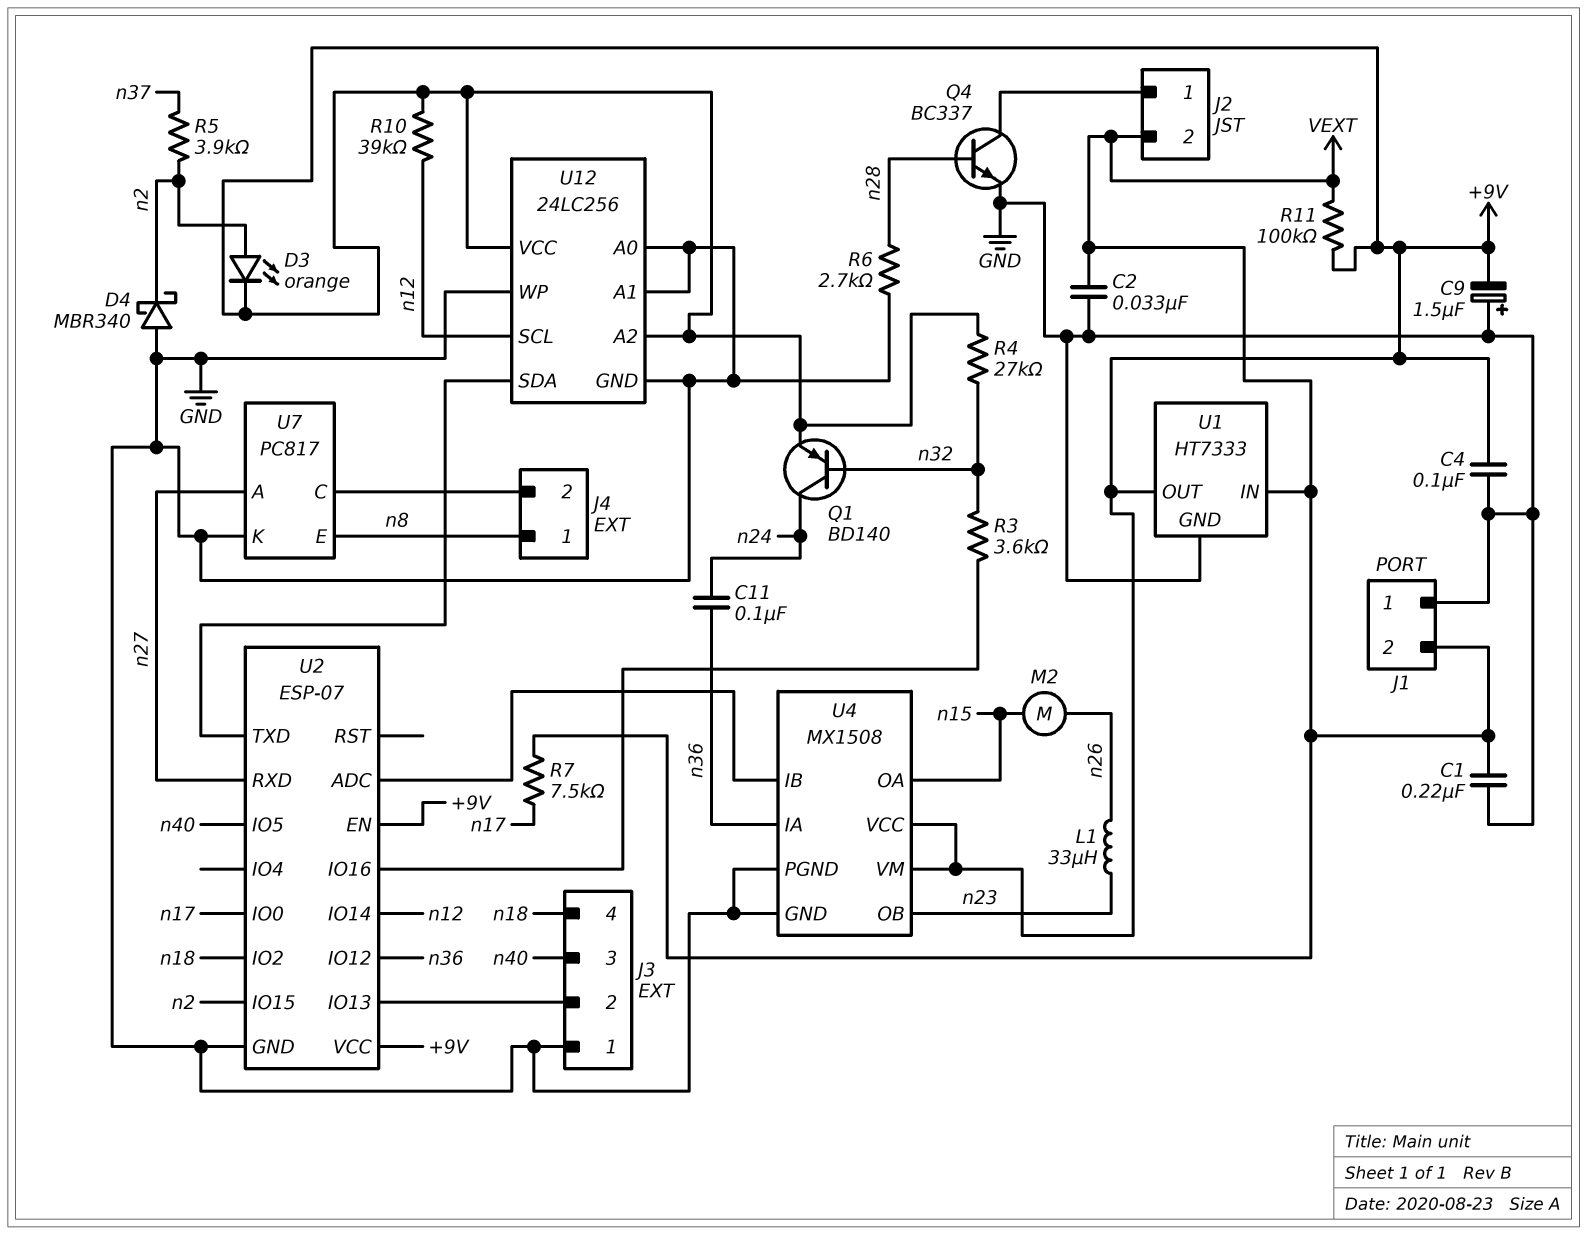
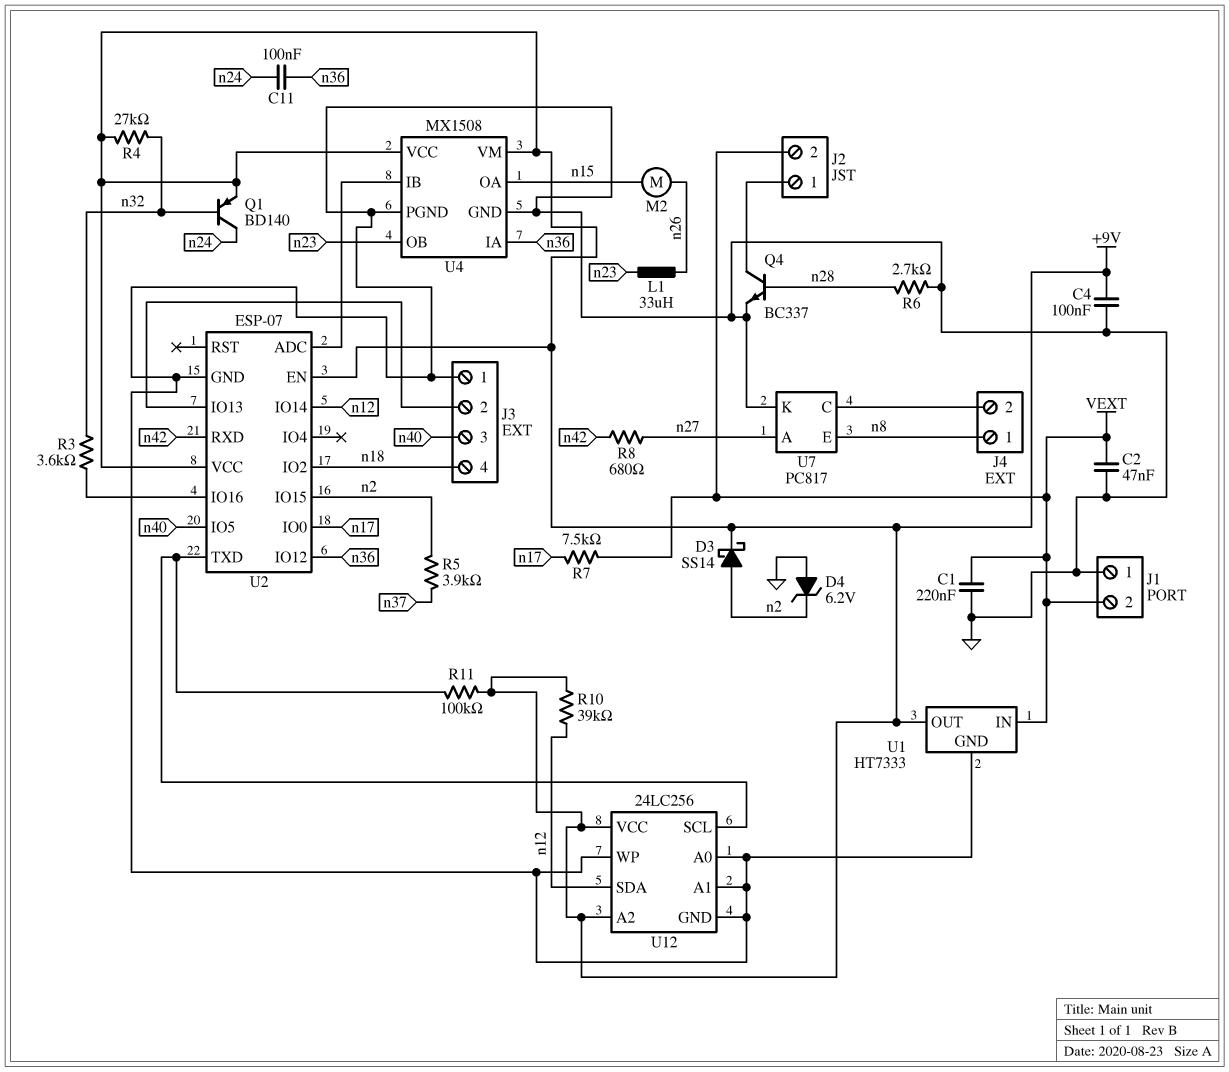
C2: 33nF (GND, VEXT) -> 47nF (GND, VEXT)
C9: 1.5uF (plus GND, minus +9V) -> none
D3: LED orange (A n2, K +9V) -> schottky SS14 (A n2, K +9V)
D4: schottky MBR340 (A GND, K n2) -> zener 6.2V (A GND, K n2)
R8: none -> 680 (n27, n42)
R11: 100k (+9V, VEXT) -> 100k (+9V, U2/TXD)
U2 pin RXD: n27 -> n42
U12 pin SCL: n12 -> U2/TXD
U12 pin SDA: U2/TXD -> n12

